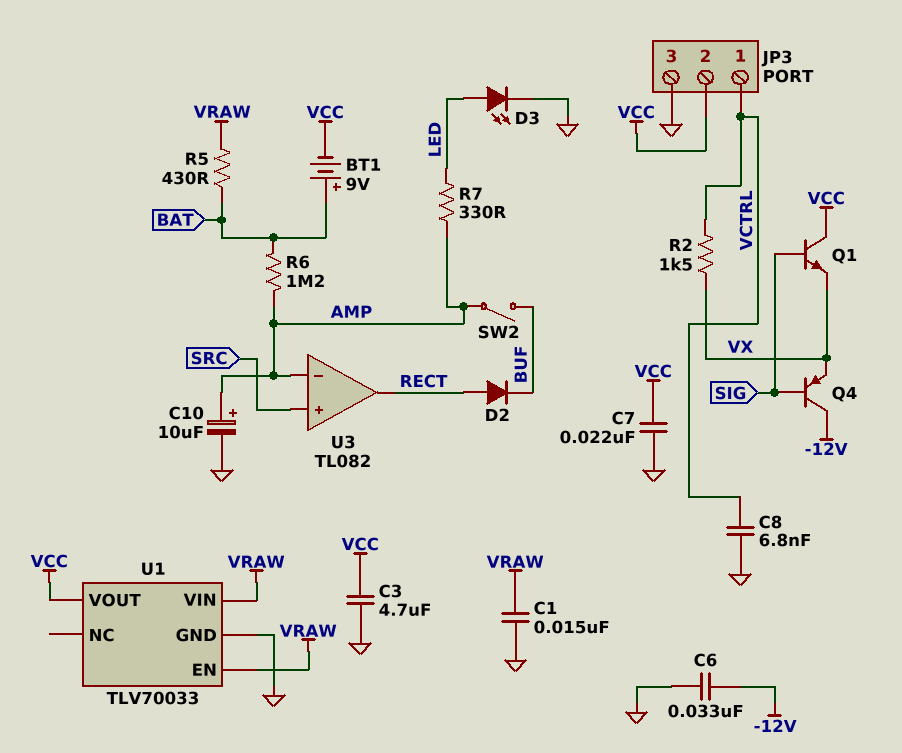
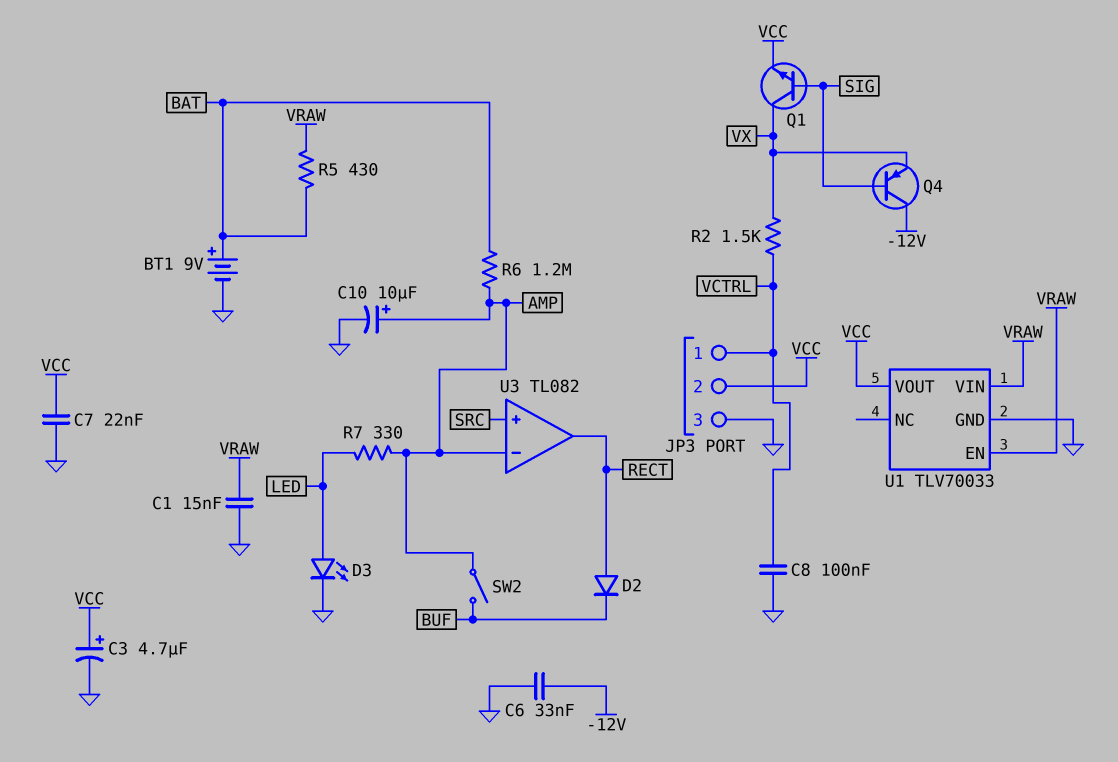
BT1: 9V (plus BAT, minus VCC) -> 9V (plus BAT, minus GND)
C3: 4.7uF (GND, VCC) -> 4.7uF (plus VCC, minus GND)
C8: 6.8nF (GND, VCTRL) -> 100nF (GND, VCTRL)
Q1: NPN (B SIG, C VCC, E VX) -> NPN (B SIG, C VX, E VCC)

